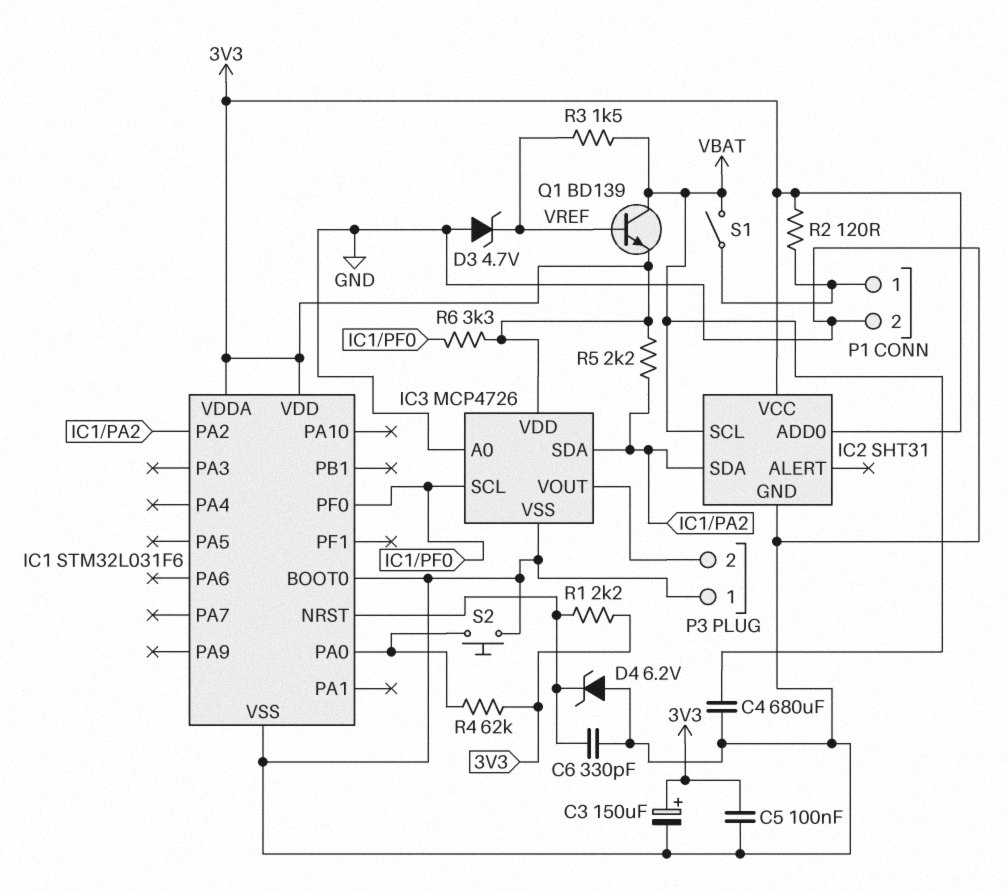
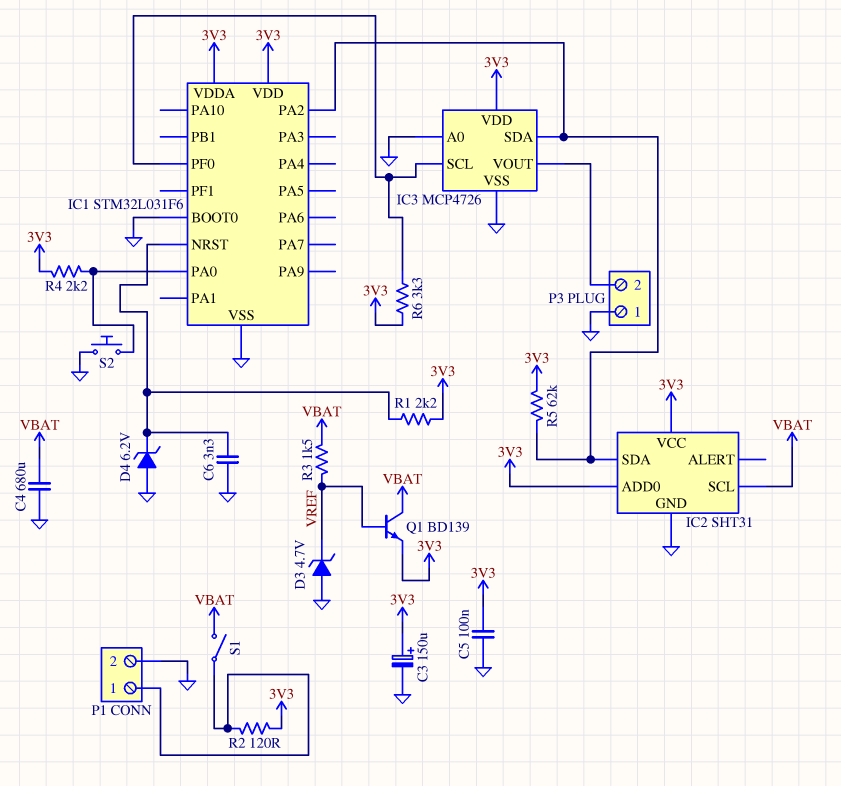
C6: 330pF (GND, IC1/NRST) -> 3.3nF (GND, IC1/NRST)
R4: 62k (3V3, IC1/PA0) -> 2.2k (3V3, IC1/PA0)
R5: 2.2k (3V3, IC1/PA2) -> 62k (3V3, IC1/PA2)

